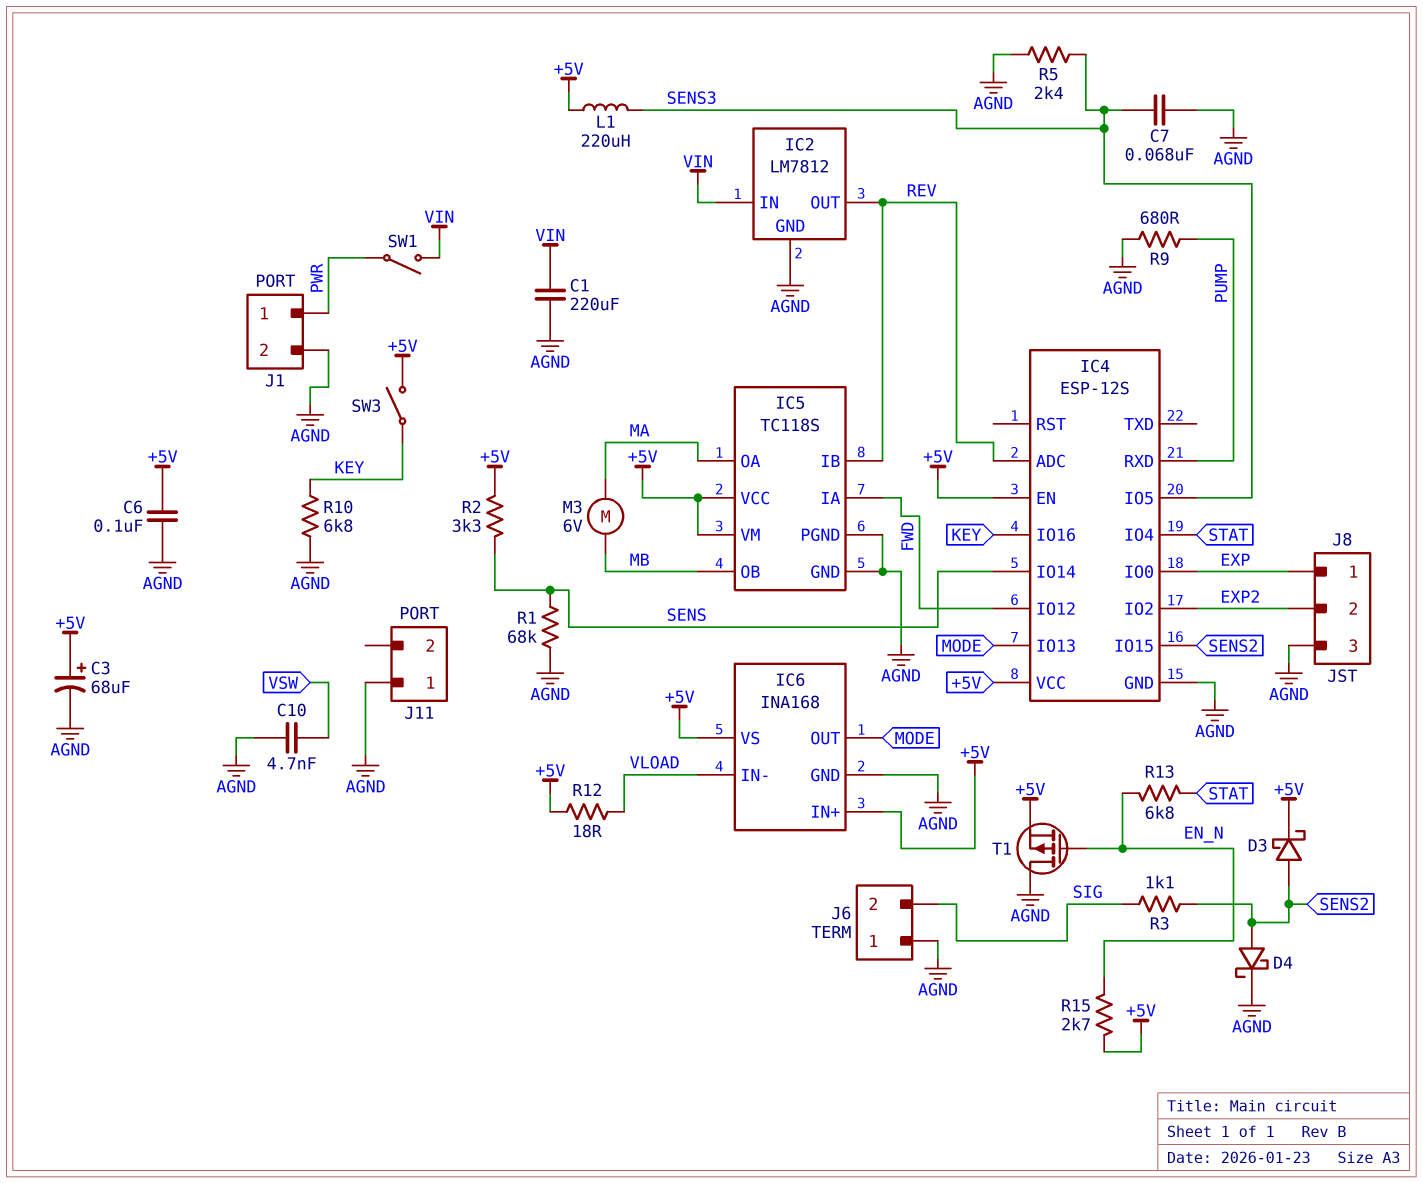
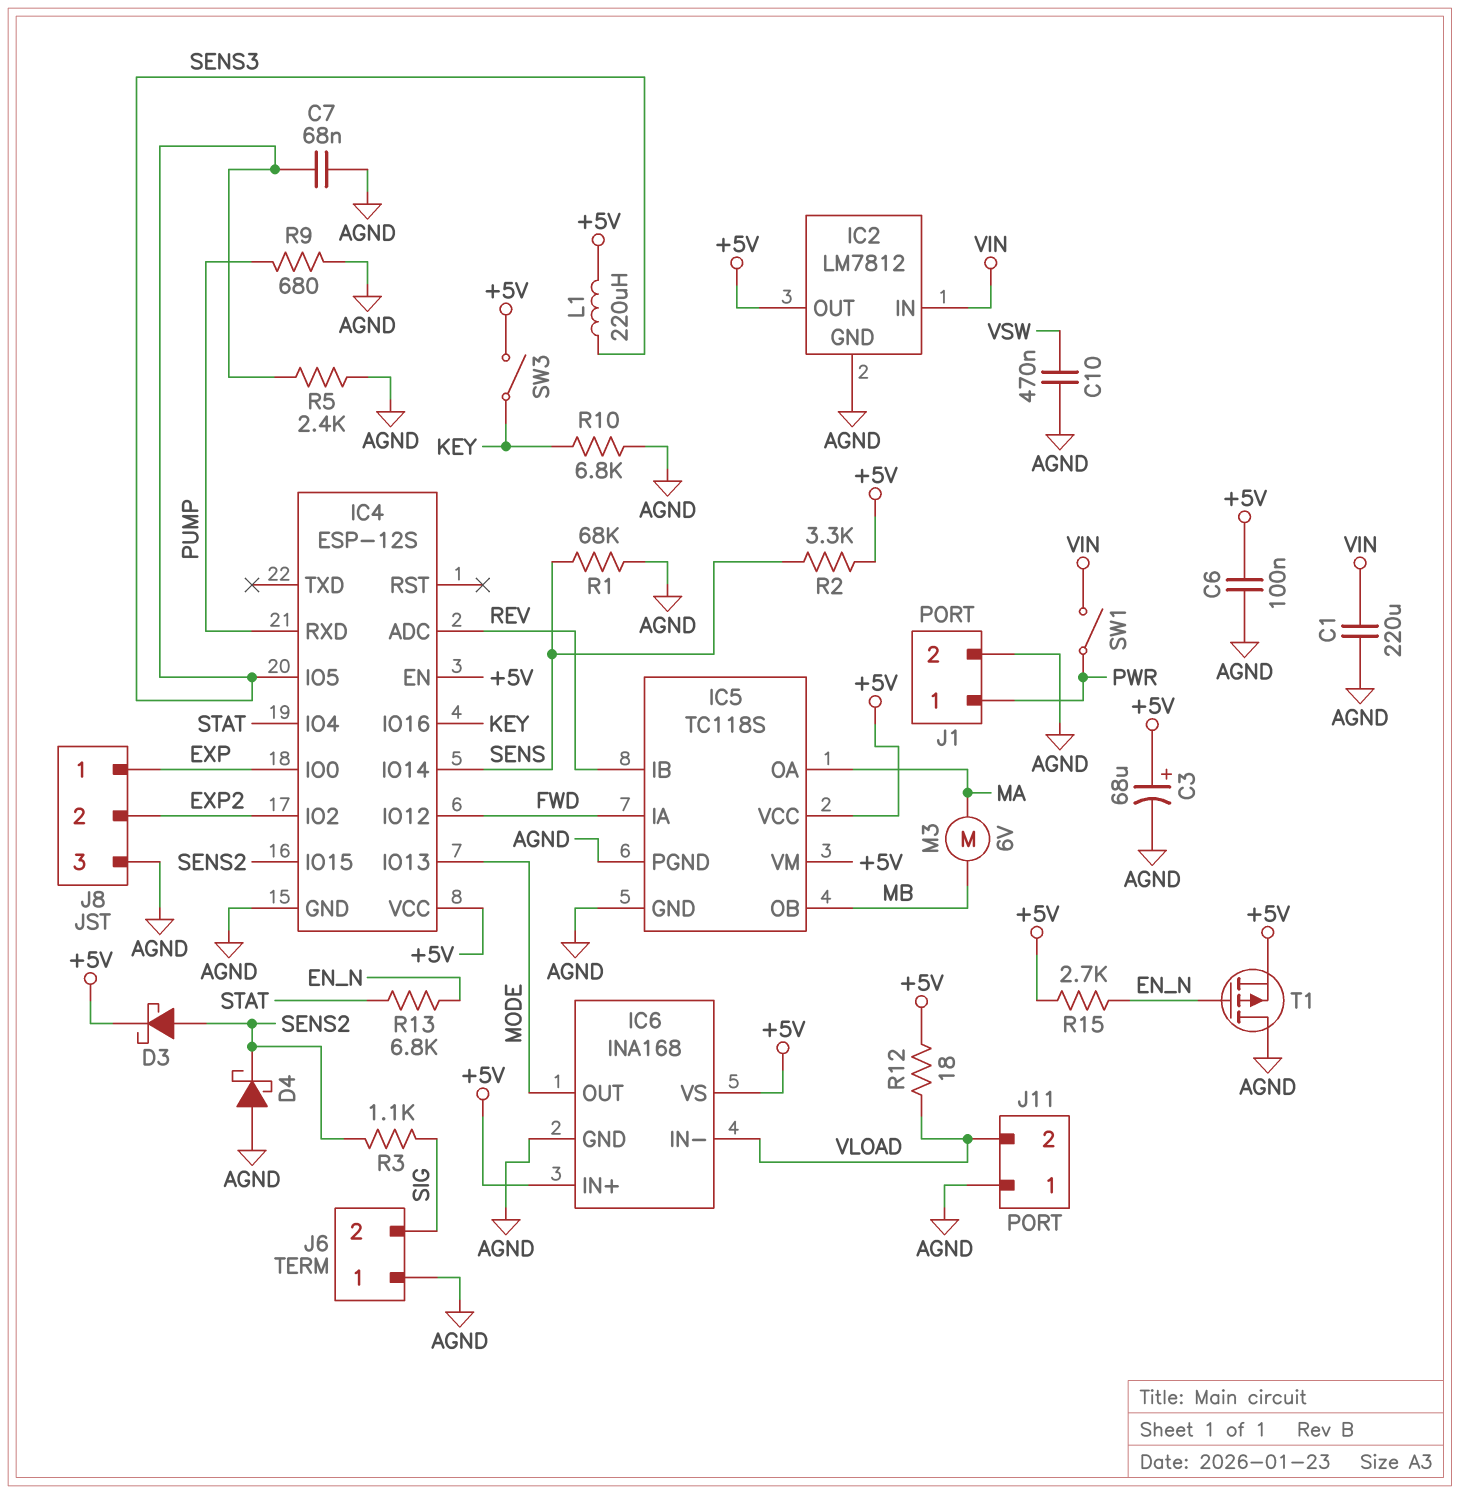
C10: 4.7nF (AGND, VSW) -> 470nF (AGND, VSW)
D4: schottky (A SENS2, K AGND) -> schottky (A AGND, K SENS2)
IC2 pin OUT: REV -> +5V
J11 pin 2: none -> VLOAD

